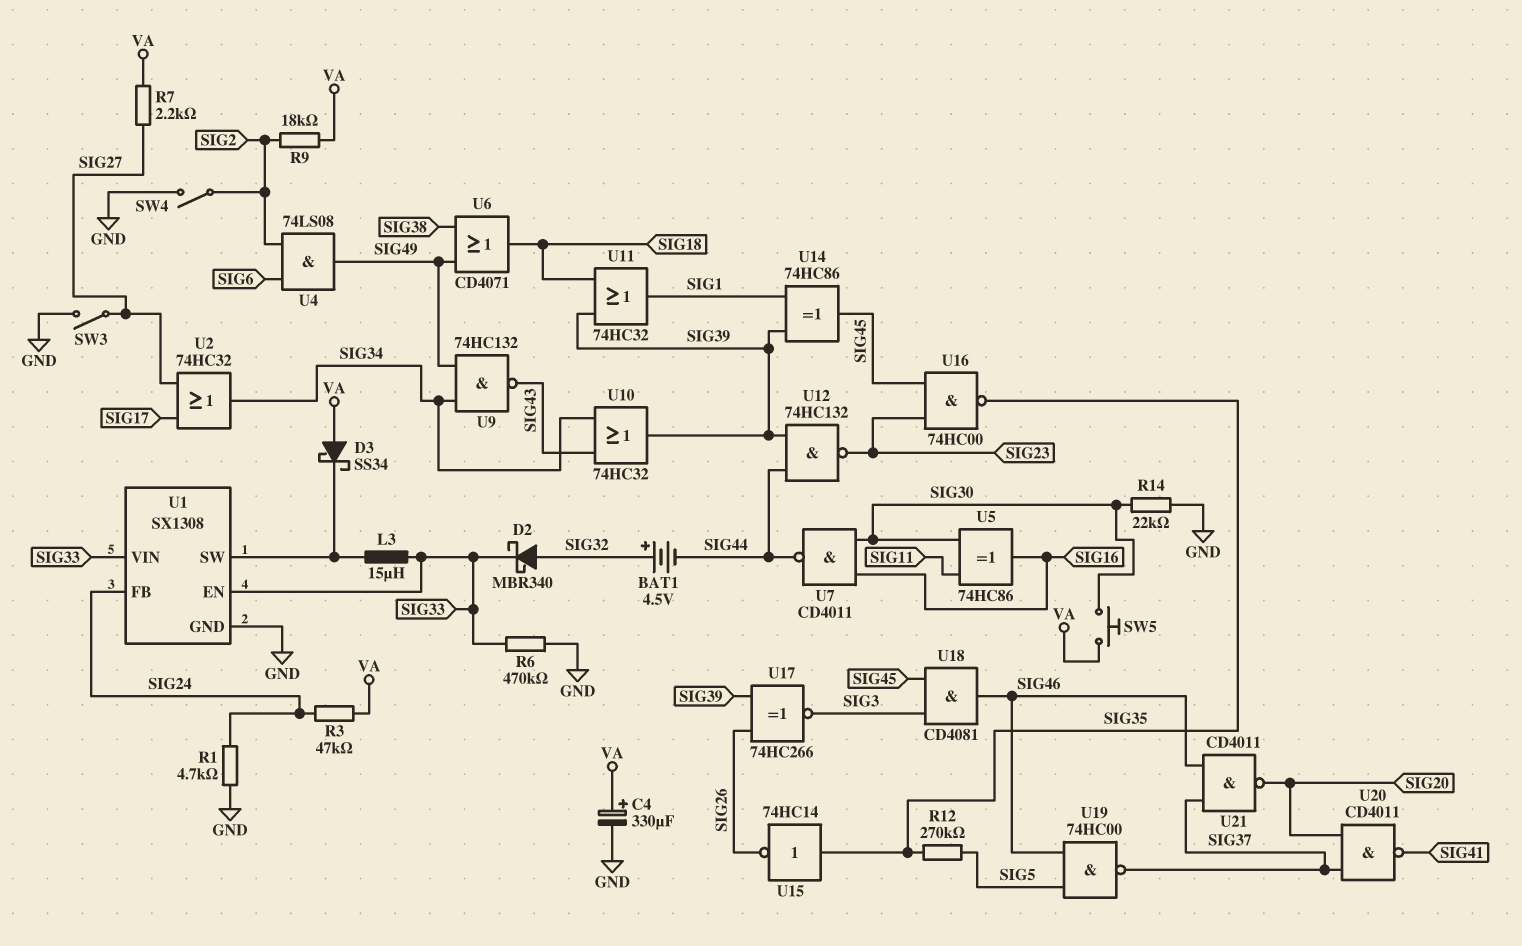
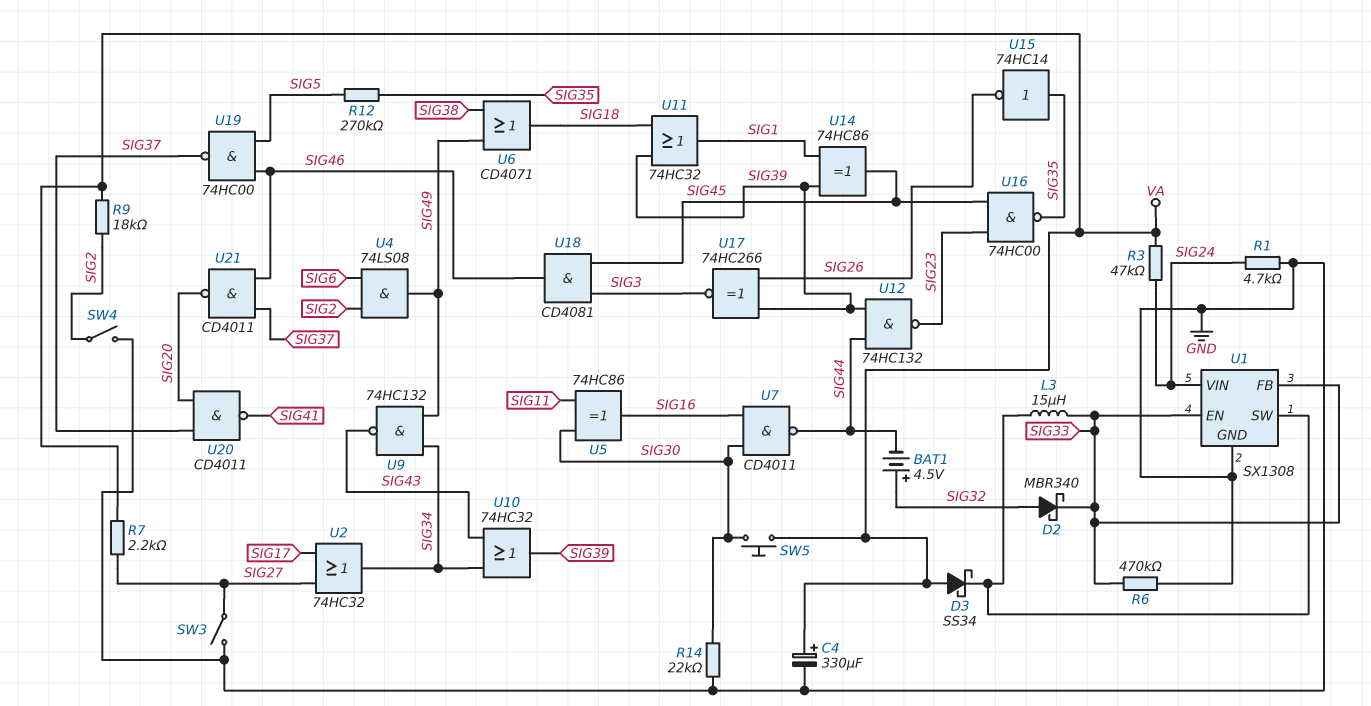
U1 pin FB: SIG24 -> SIG33
U1 pin VIN: SIG33 -> SIG24

